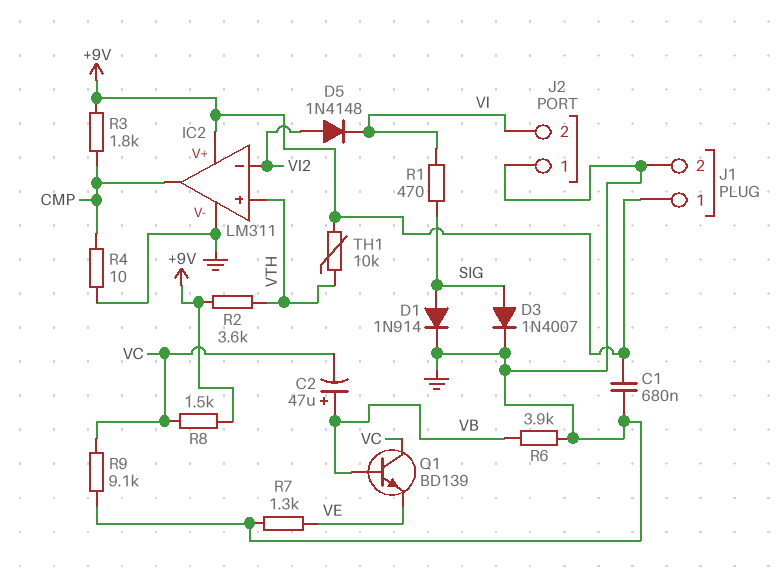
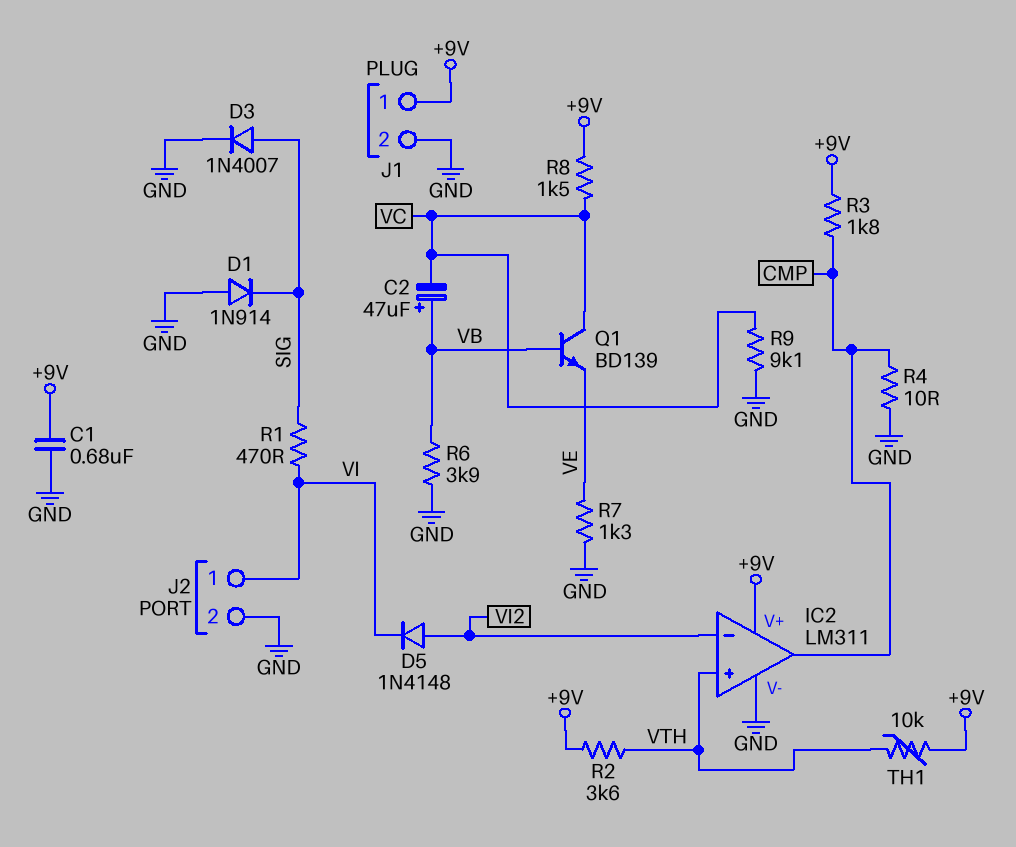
D1: diode 1N914 (A SIG, K GND) -> diode 1N914 (A GND, K SIG)
J2 pin 1: GND -> VI
J2 pin 2: VI -> GND

